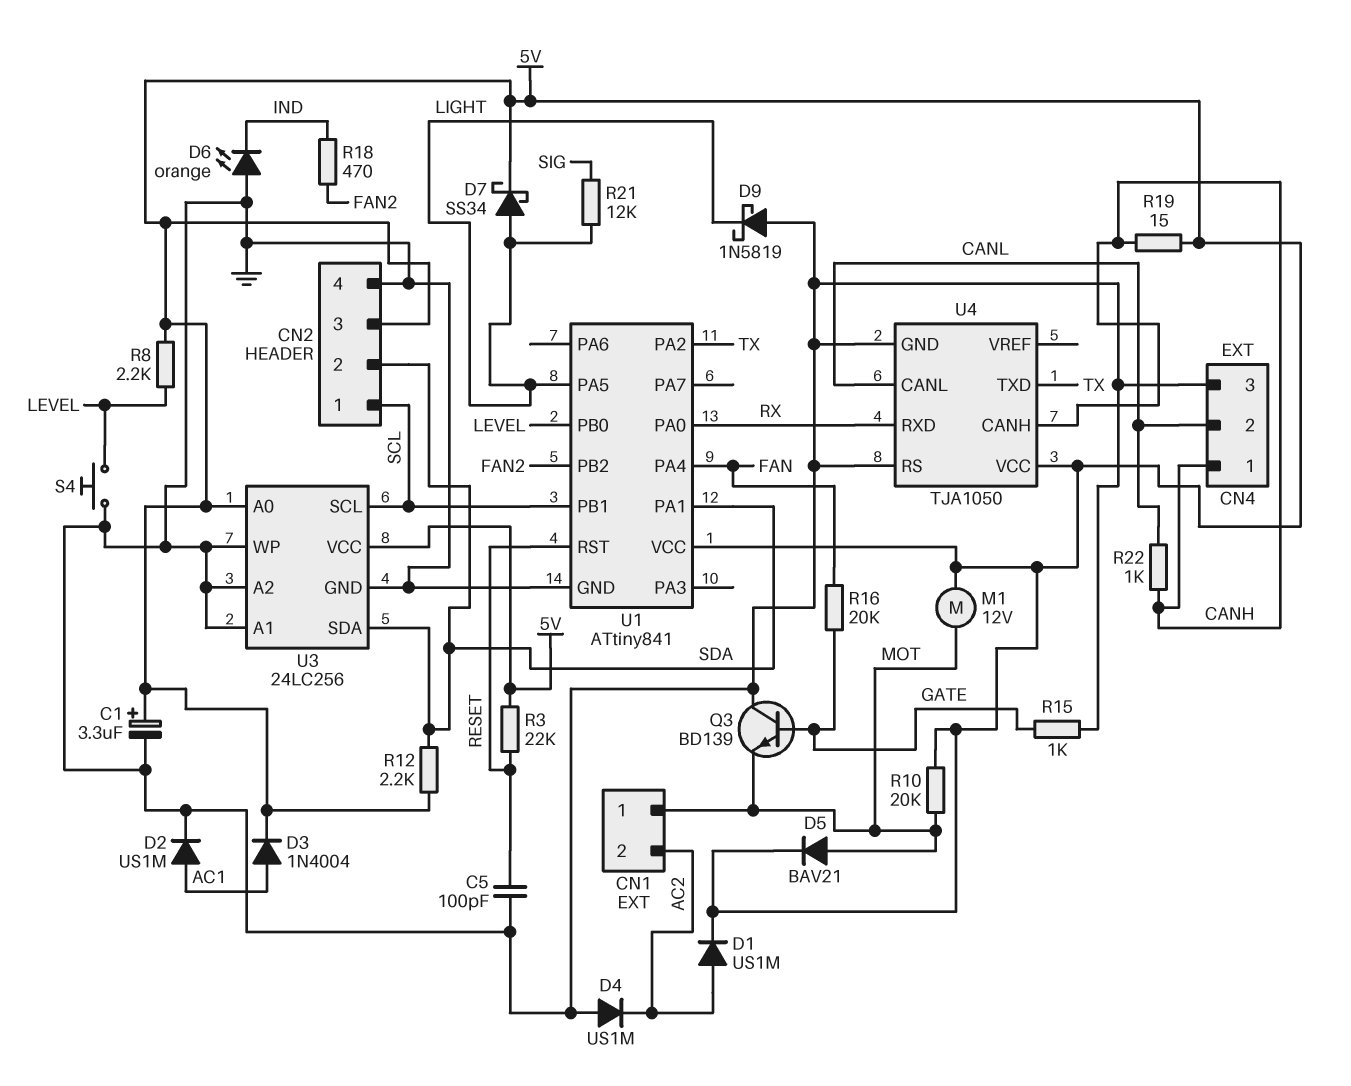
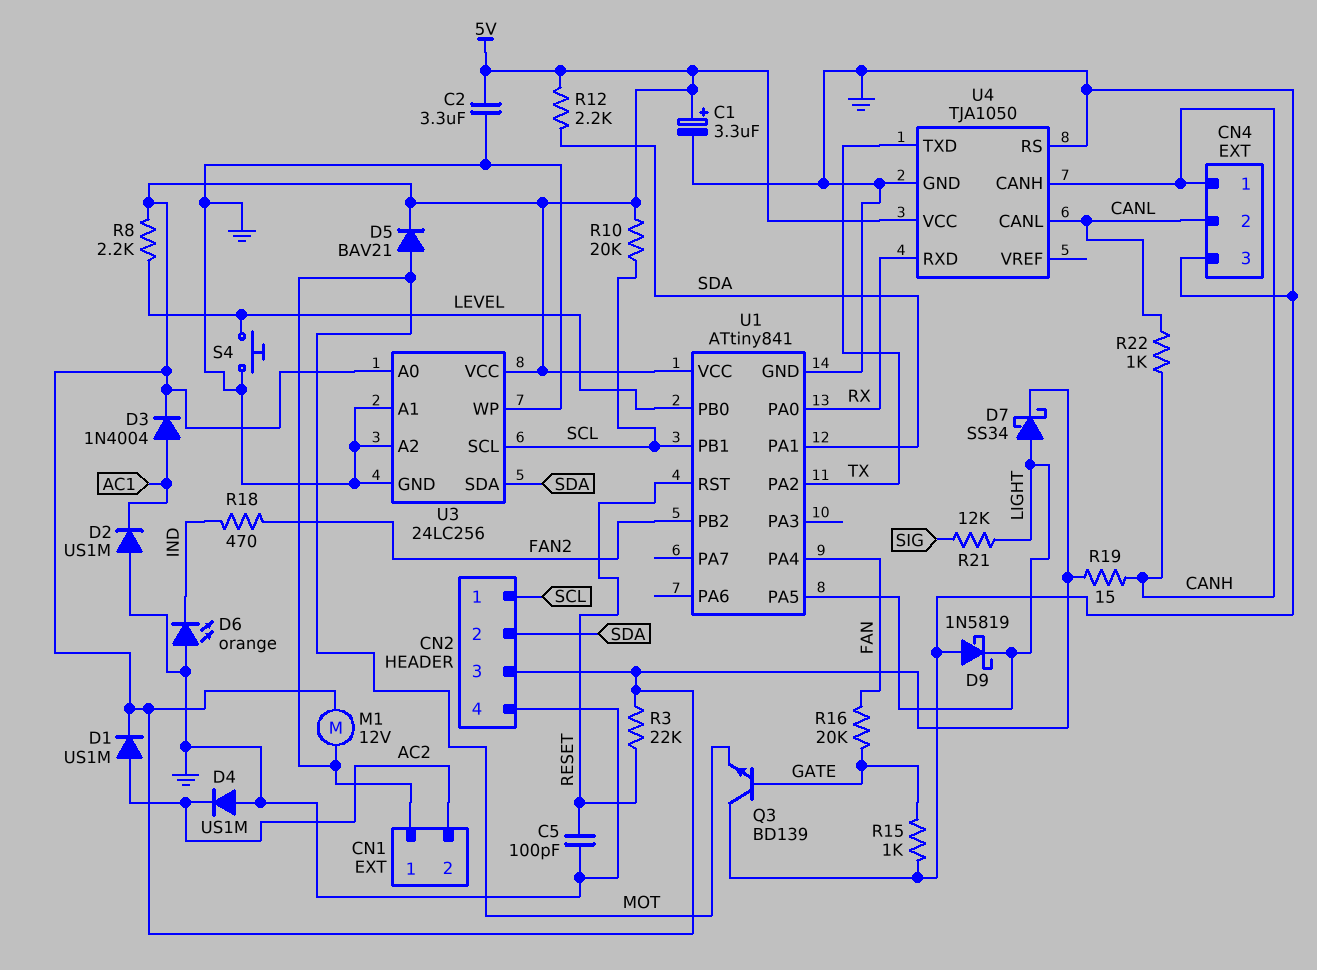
C2: none -> 3.3uF (5V, GND)
D2: diode US1M (A AC1, K GND) -> diode US1M (A GND, K AC1)
R10: 20k (5V, MOT) -> 20k (5V, SCL)

